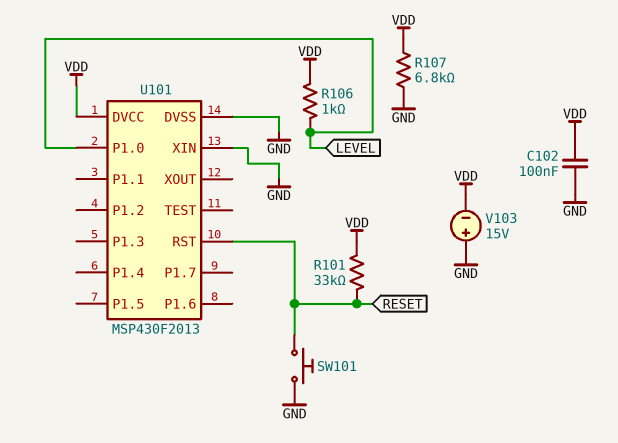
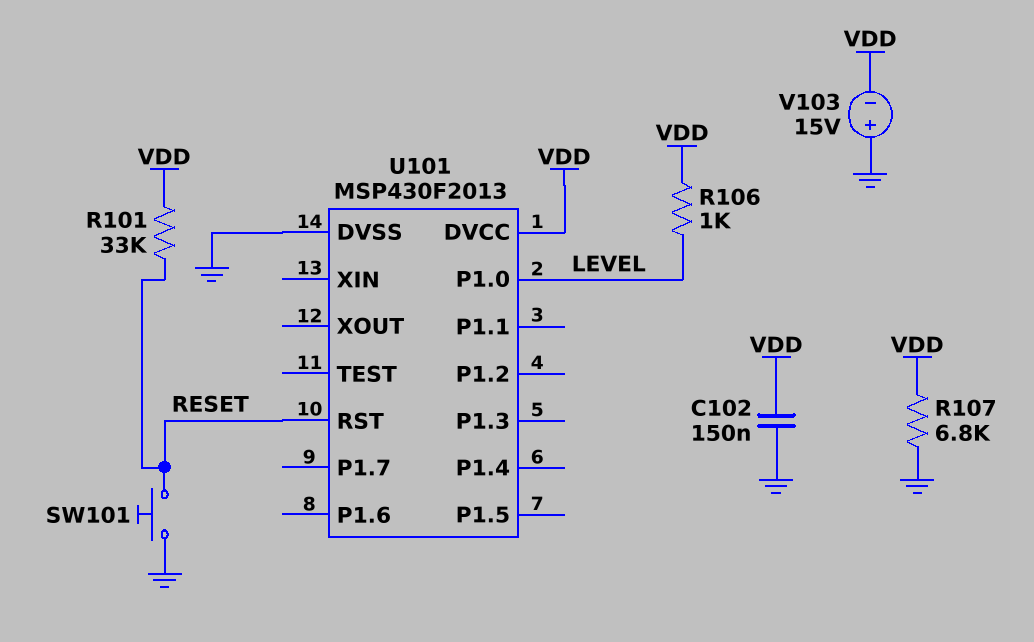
C102: 100nF (GND, VDD) -> 150nF (GND, VDD)
U101 pin XIN: GND -> none

